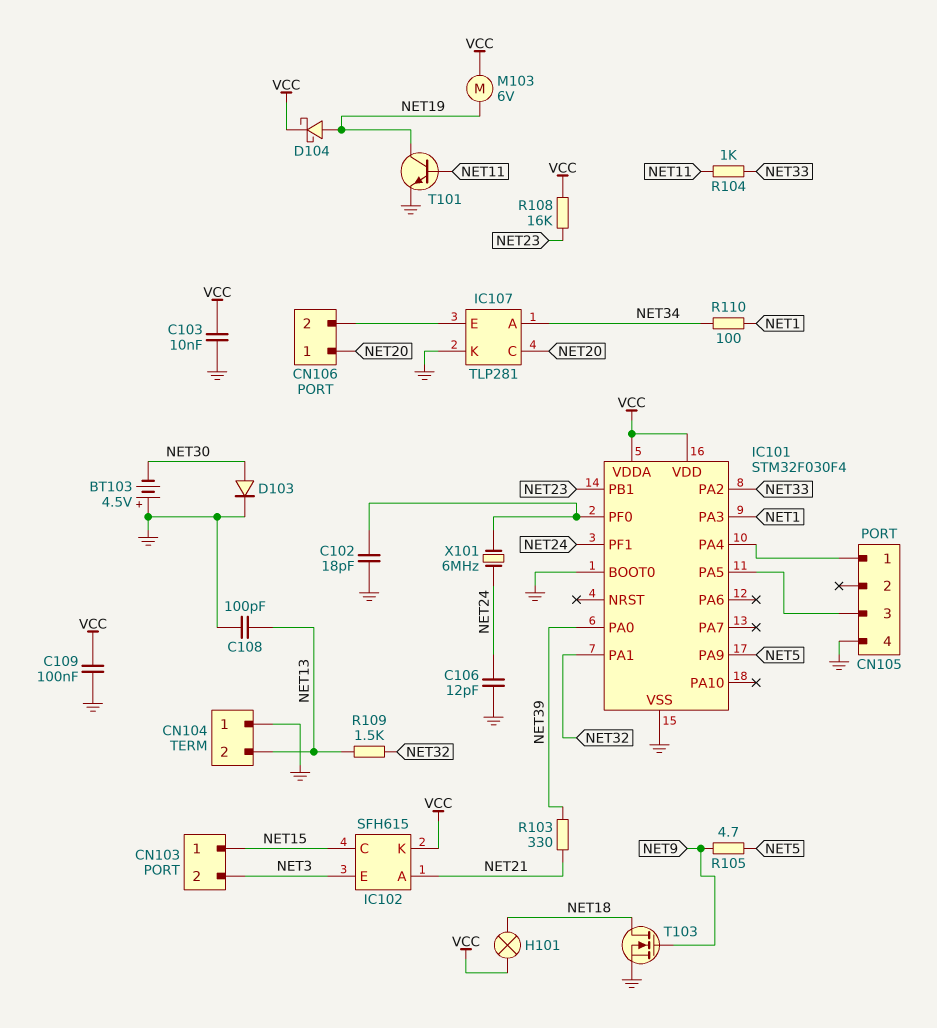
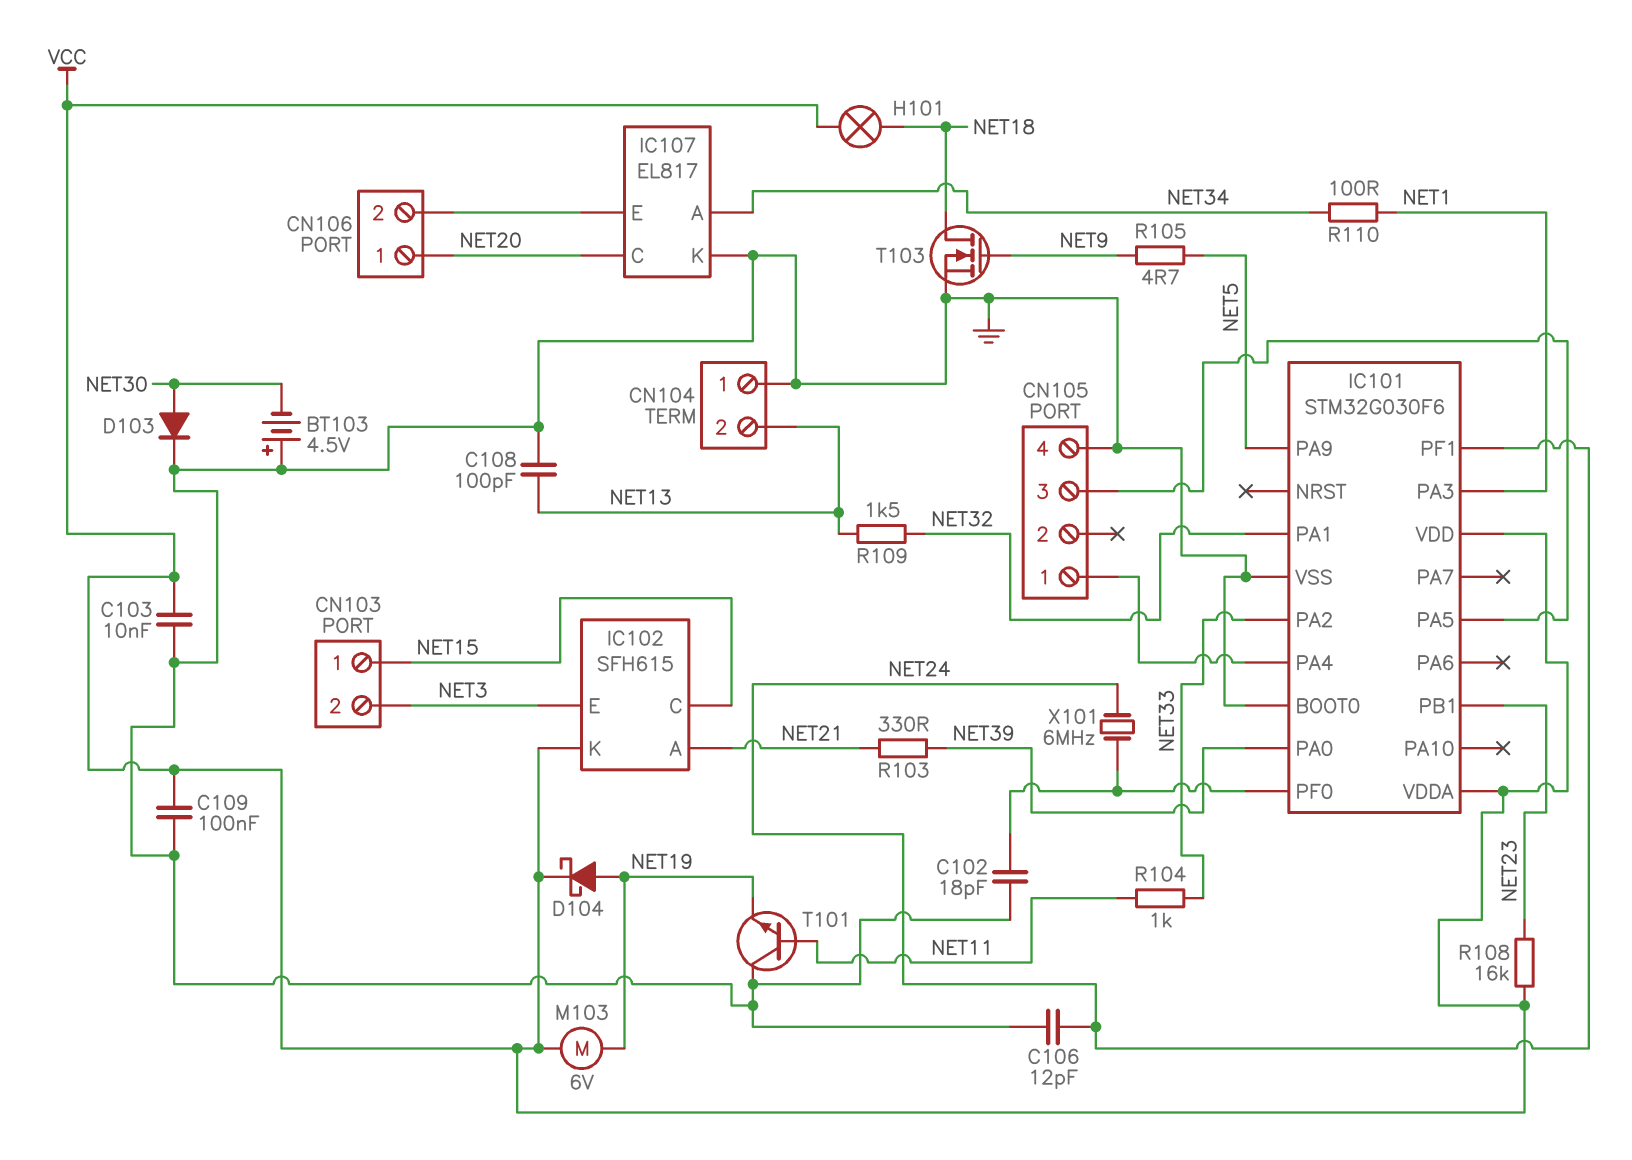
IC101: STM32F030F4 -> STM32G030F6
IC107: TLP281 -> EL817
T101: NPN (B NET11, C NET19, E GND) -> NPN (B NET11, C GND, E NET19)

